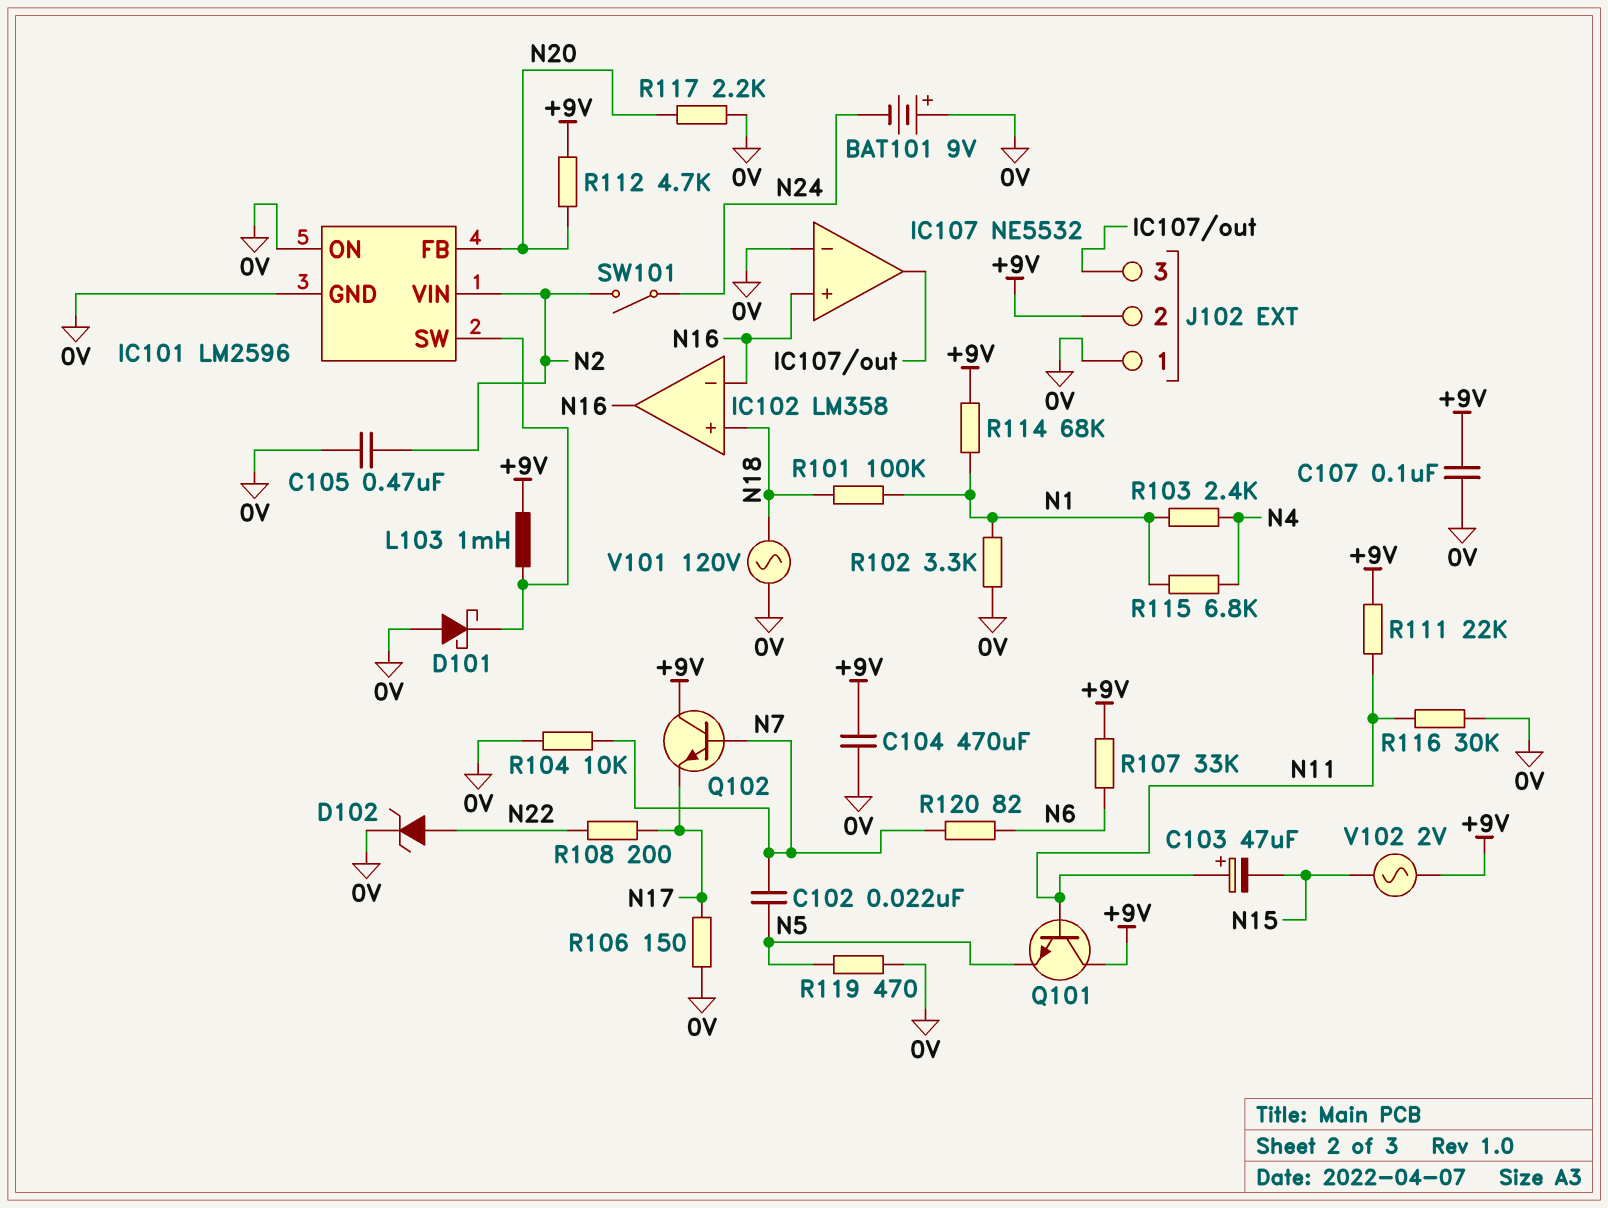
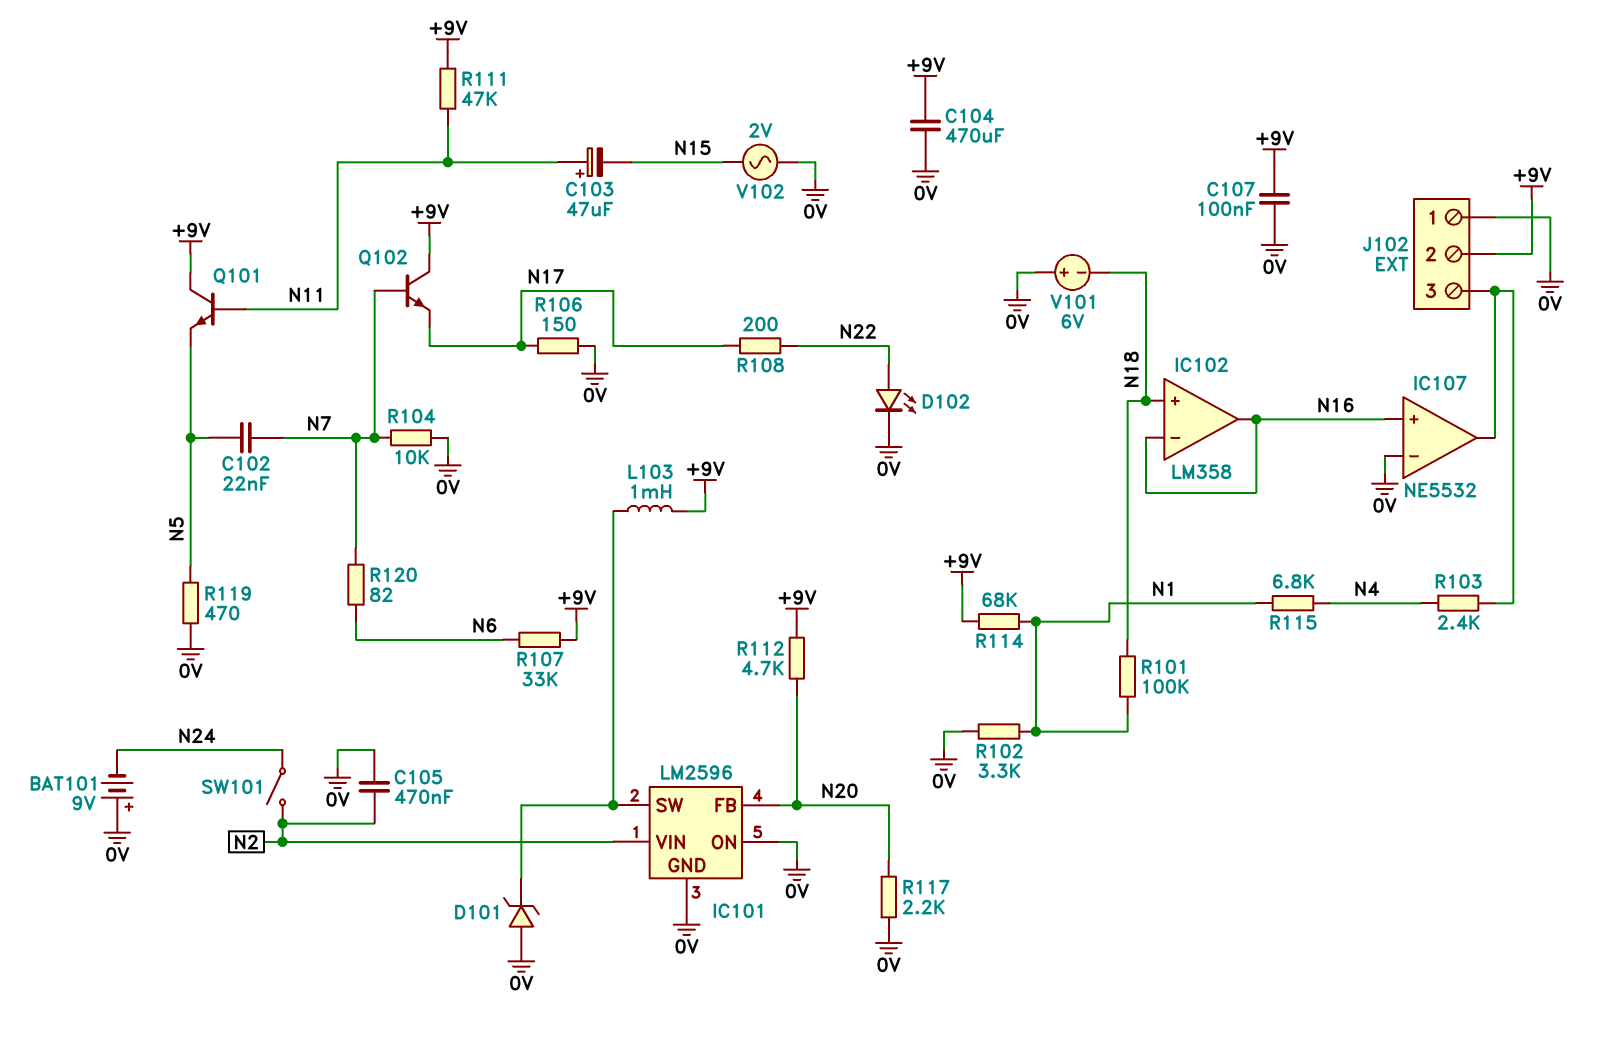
D101: schottky (A 0V, K IC101/SW) -> zener (A 0V, K IC101/SW)
D102: zener (A N22, K 0V) -> LED (A N22, K 0V)
R103: 2.4k (N1, N4) -> 2.4k (IC107/out, N4)
R111: 22k (+9V, N11) -> 47k (+9V, N11)
R116: 30k (0V, N11) -> none
V101: AC 120V (0V, N18) -> 6V (plus 0V, minus N18)
V102: AC 2V (+9V, N15) -> AC 2V (0V, N15)

